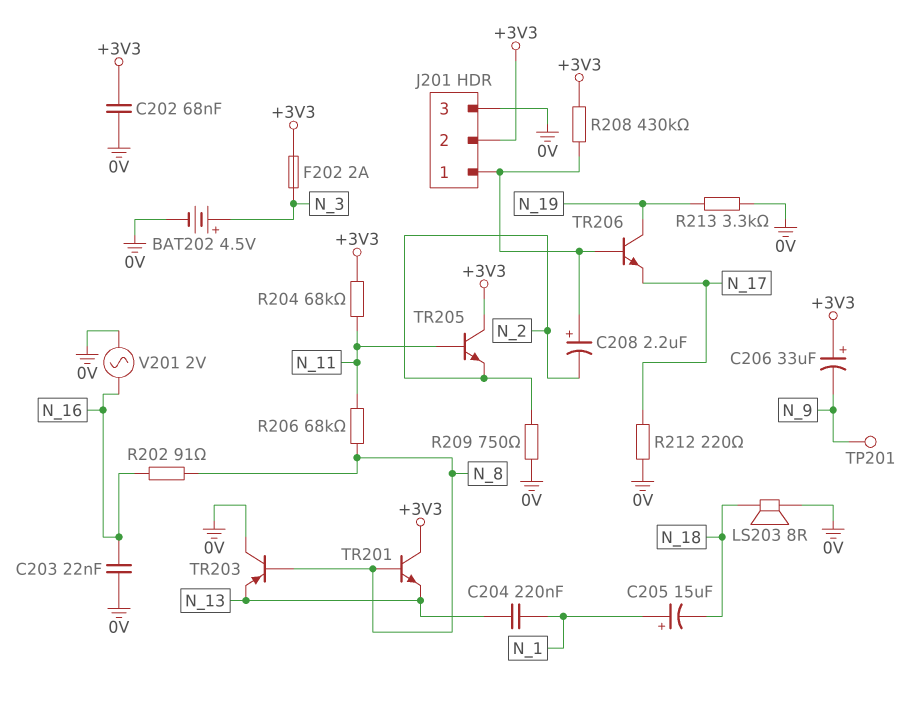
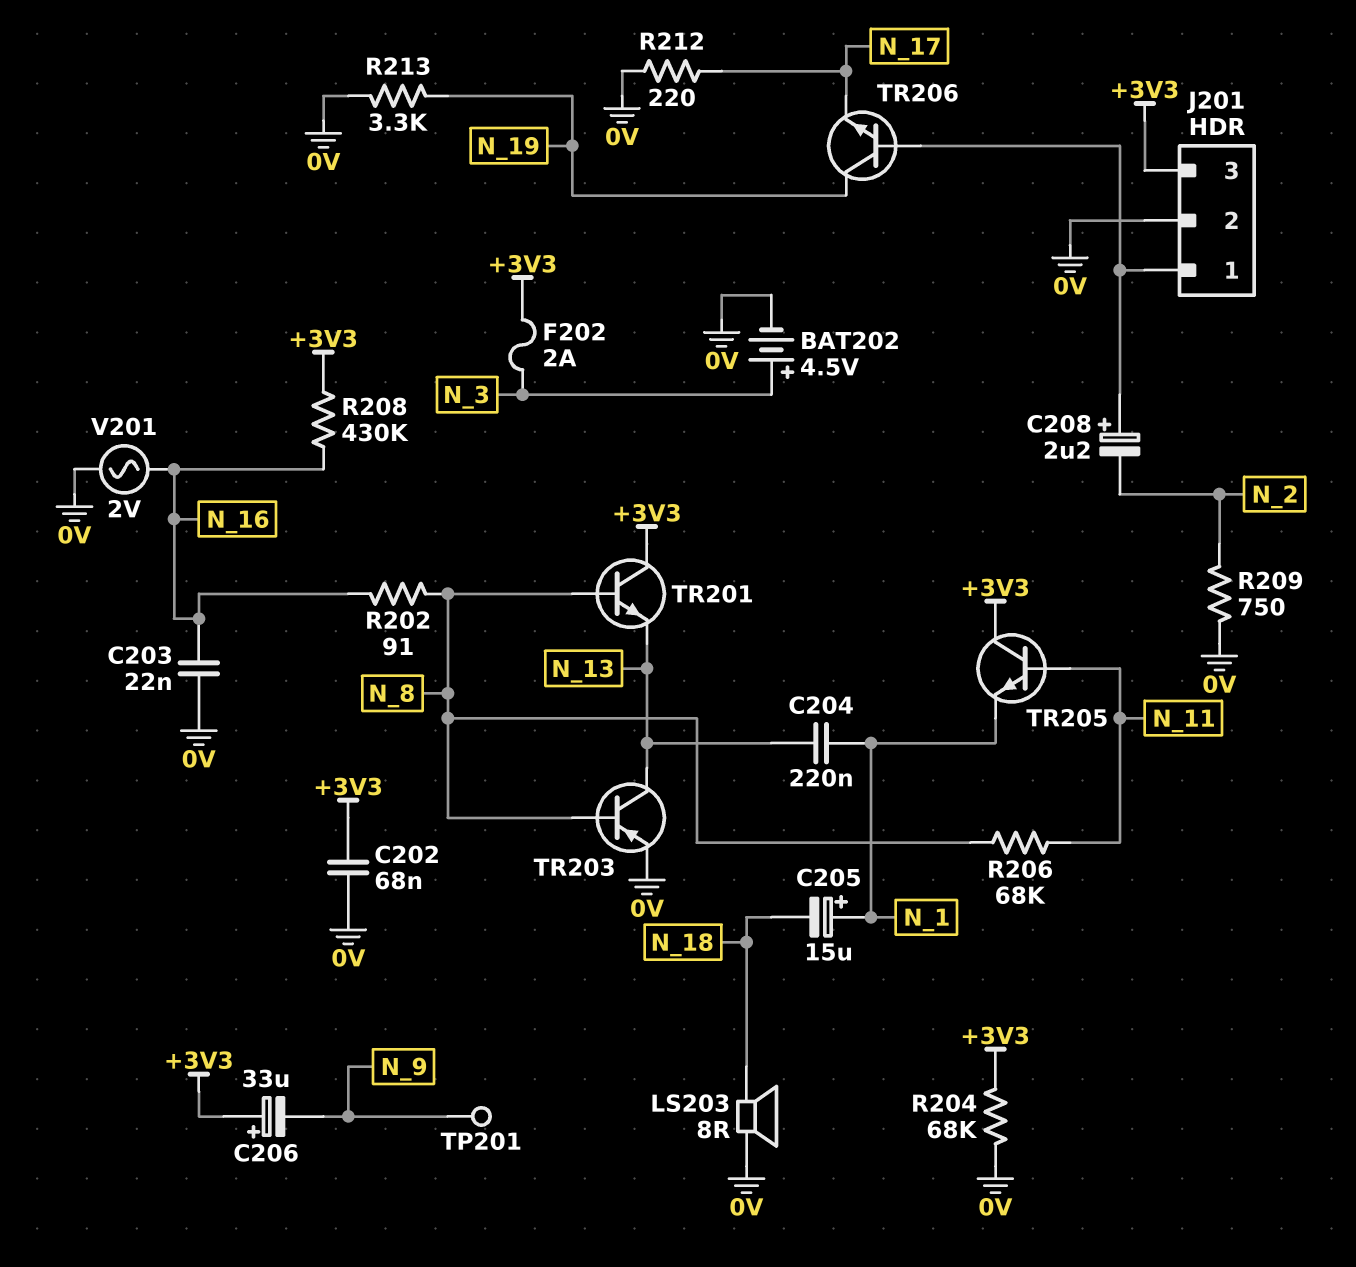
J201 pin 2: +3V3 -> 0V
J201 pin 3: 0V -> +3V3
R204: 68k (+3V3, N_11) -> 68k (+3V3, 0V)
R208: 430k (+3V3, J201/1) -> 430k (+3V3, N_16)
TR203: PNP (B N_8, C 0V, E N_13) -> PNP (B N_8, C N_13, E 0V)
TR205: NPN (B N_11, C +3V3, E N_2) -> NPN (B N_11, C +3V3, E N_1)

